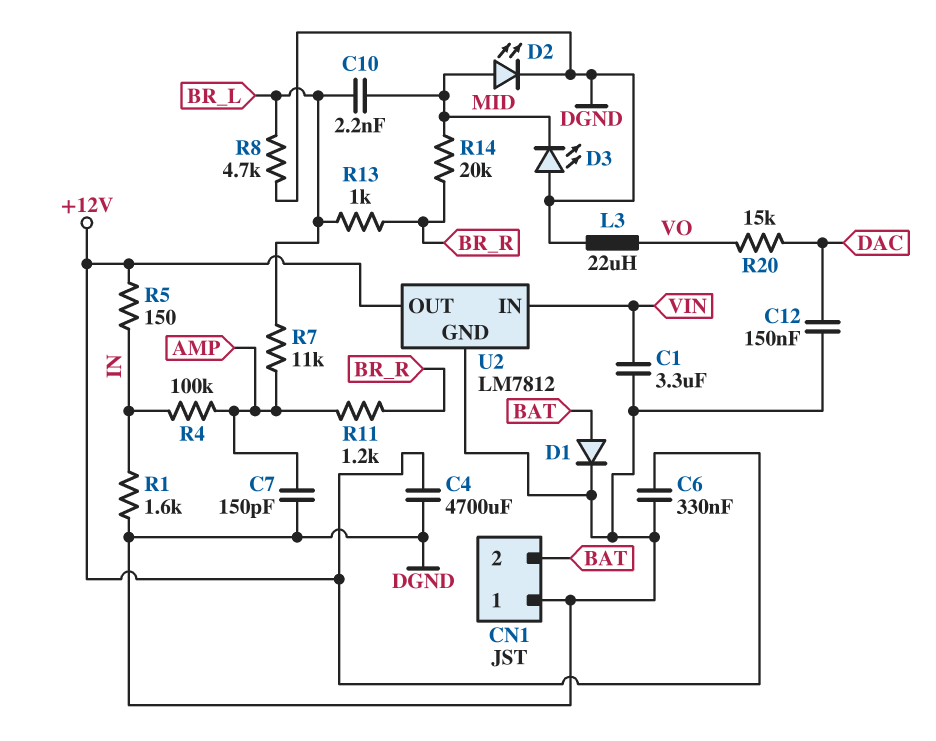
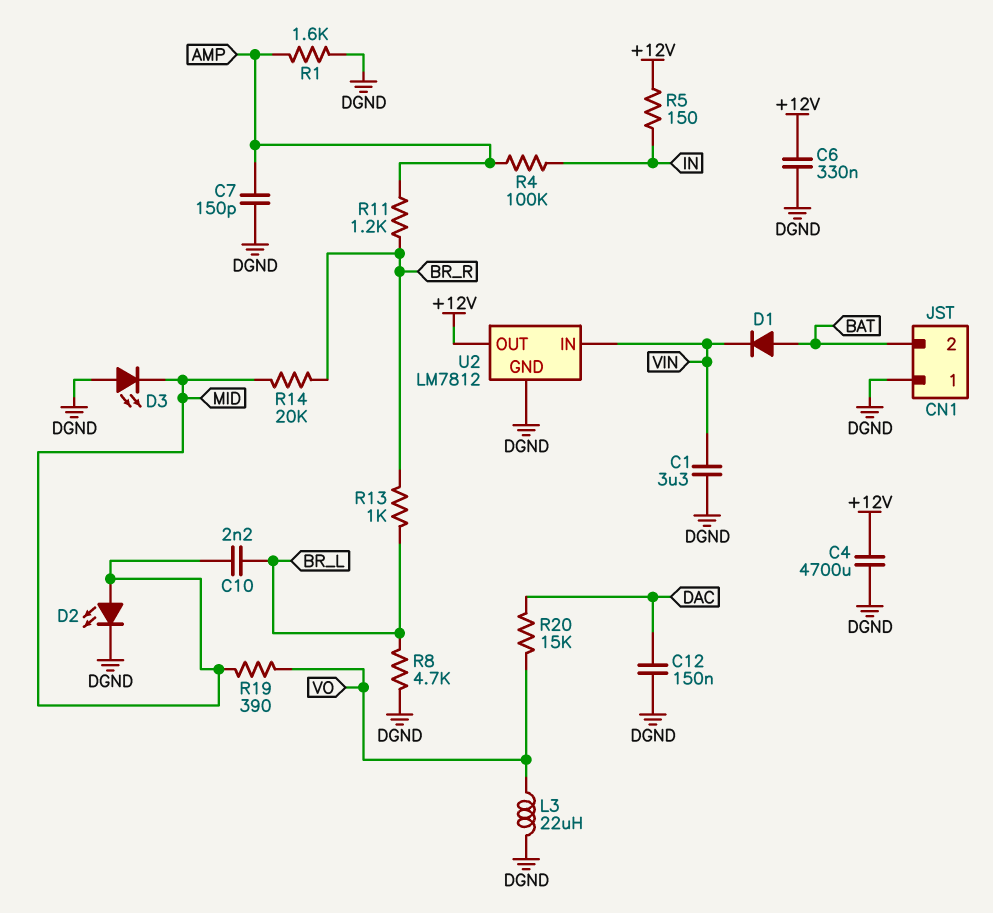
D1: diode (A BAT, K DGND) -> diode (A BAT, K VIN)
R1: 1.6k (DGND, IN) -> 1.6k (AMP, DGND)
R7: 11k (AMP, BR_L) -> none
R19: none -> 390 (MID, VO)

